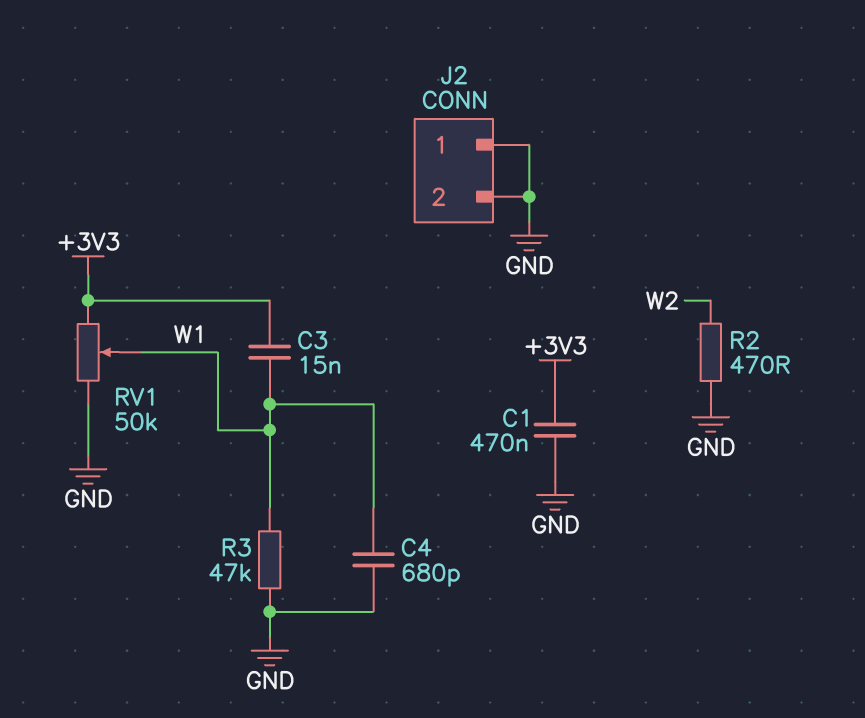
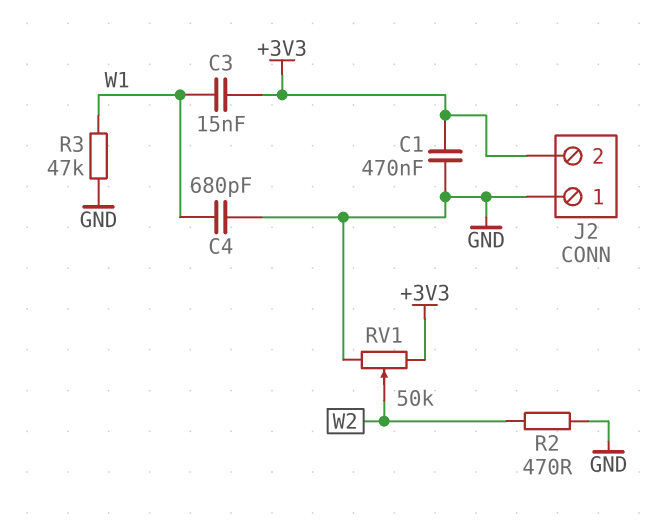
J2 pin 2: GND -> +3V3
RV1: 50k (+3V3, GND, wiper W1) -> 50k (+3V3, GND, wiper W2)

